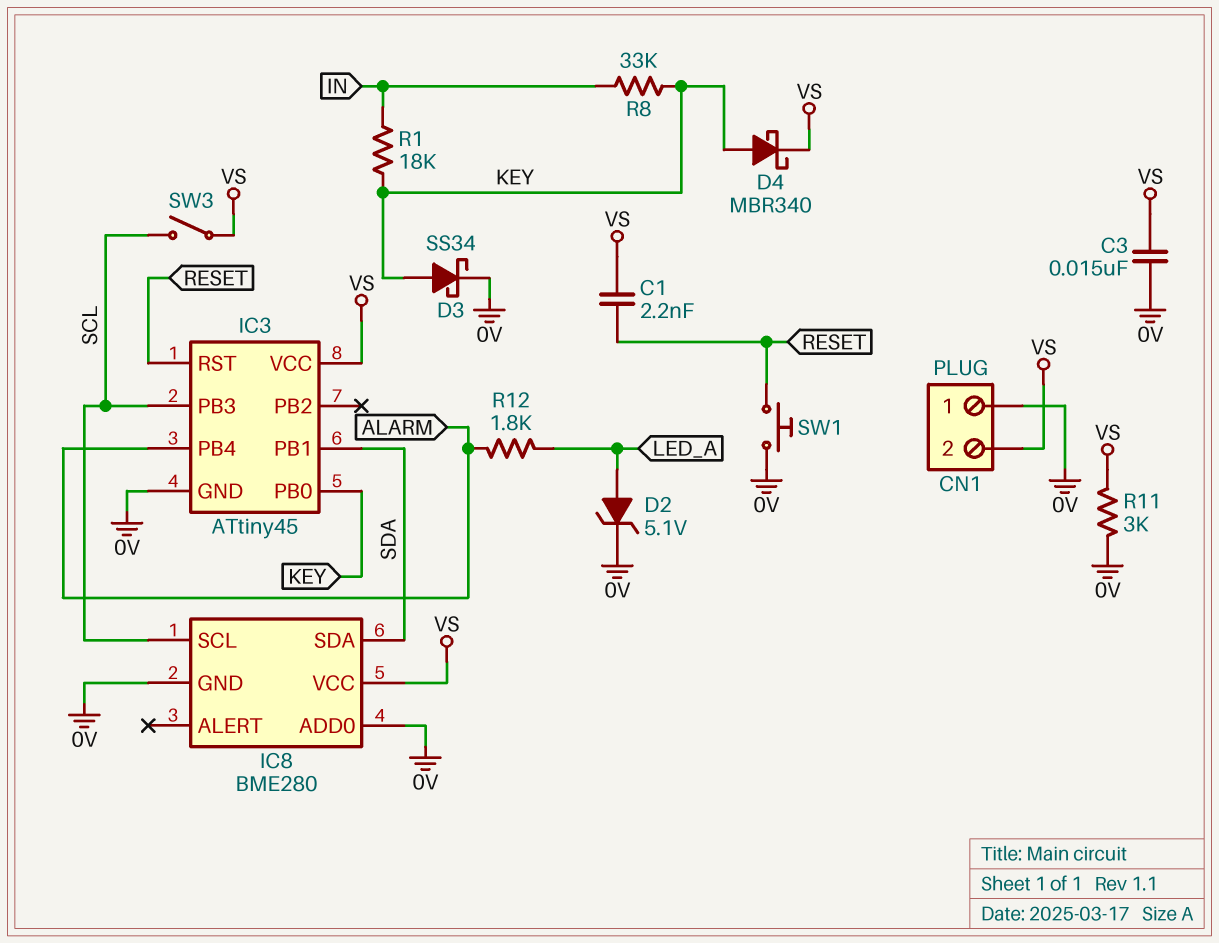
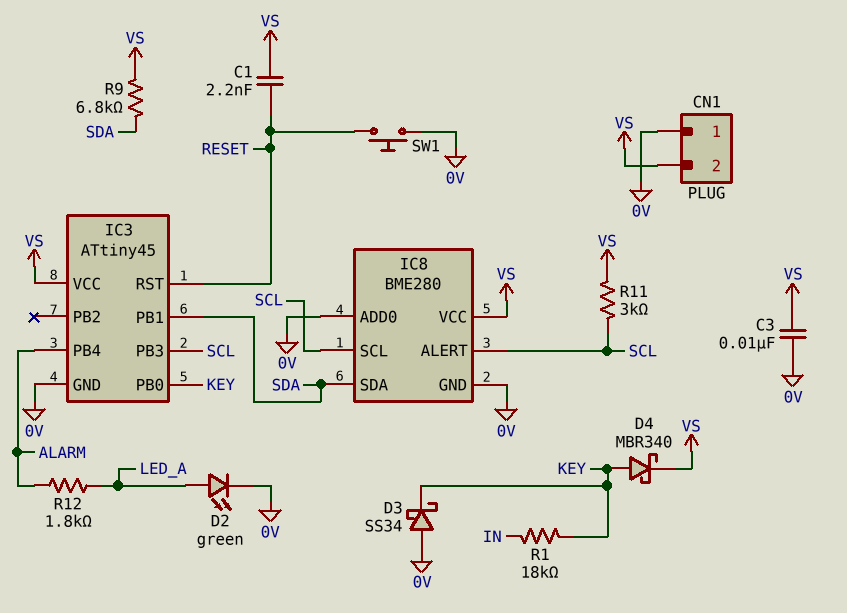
C3: 15nF (0V, VS) -> 10nF (0V, VS)
D2: zener 5.1V (A LED_A, K 0V) -> LED green (A LED_A, K 0V)
D3: schottky SS34 (A KEY, K 0V) -> schottky SS34 (A 0V, K KEY)
IC8 pin ALERT: none -> SCL
R8: 33k (IN, KEY) -> none
R9: none -> 6.8k (SDA, VS)
R11: 3k (0V, VS) -> 3k (SCL, VS)
SW3: switch (SCL, VS) -> none

